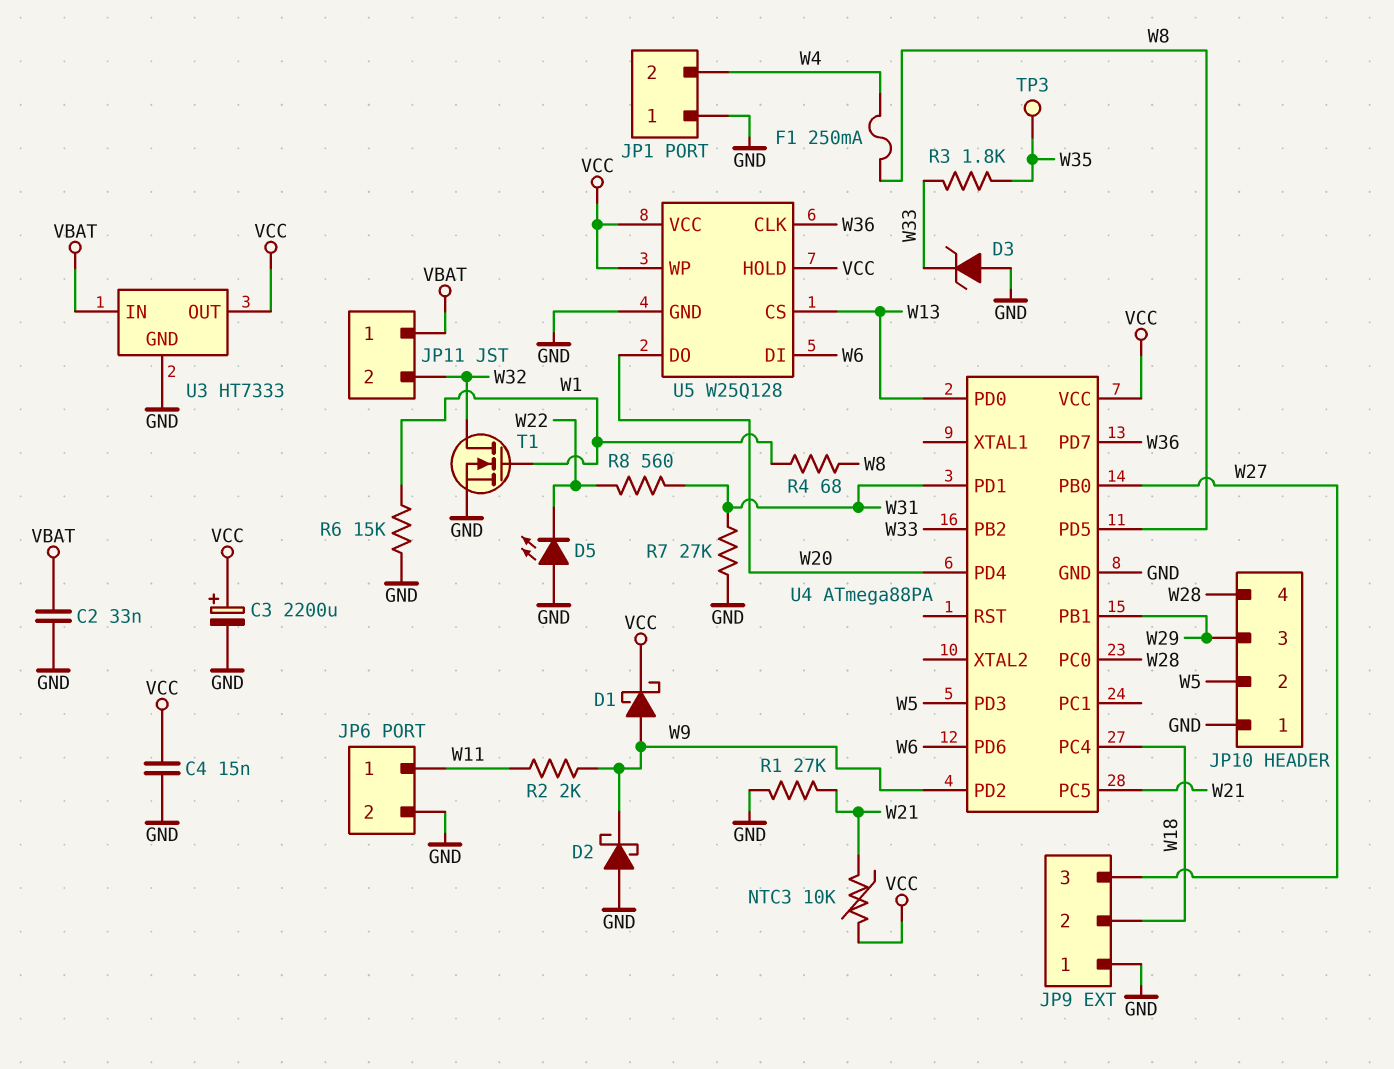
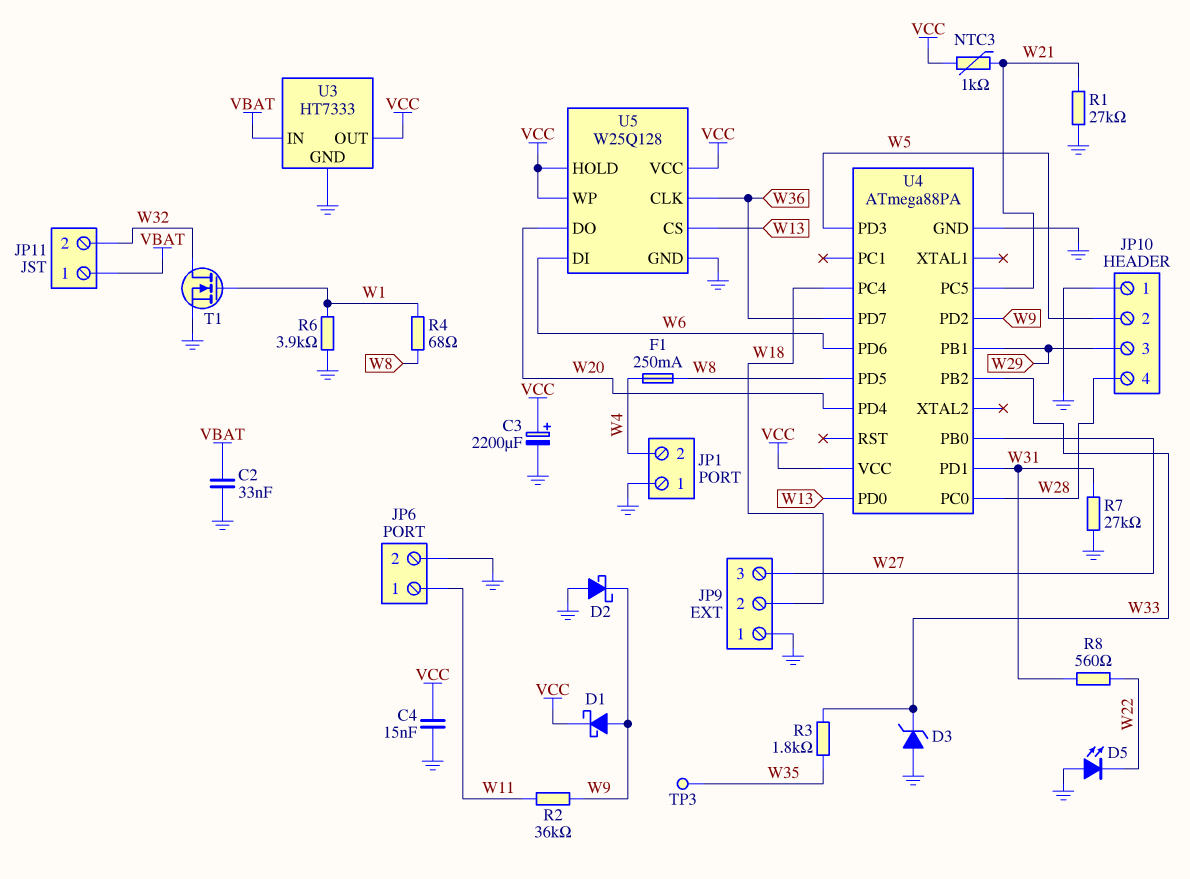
NTC3: 10k (VCC, W21) -> 1k (VCC, W21)
R2: 2k (W9, W11) -> 36k (W9, W11)
R6: 15k (GND, W1) -> 3.9k (GND, W1)

